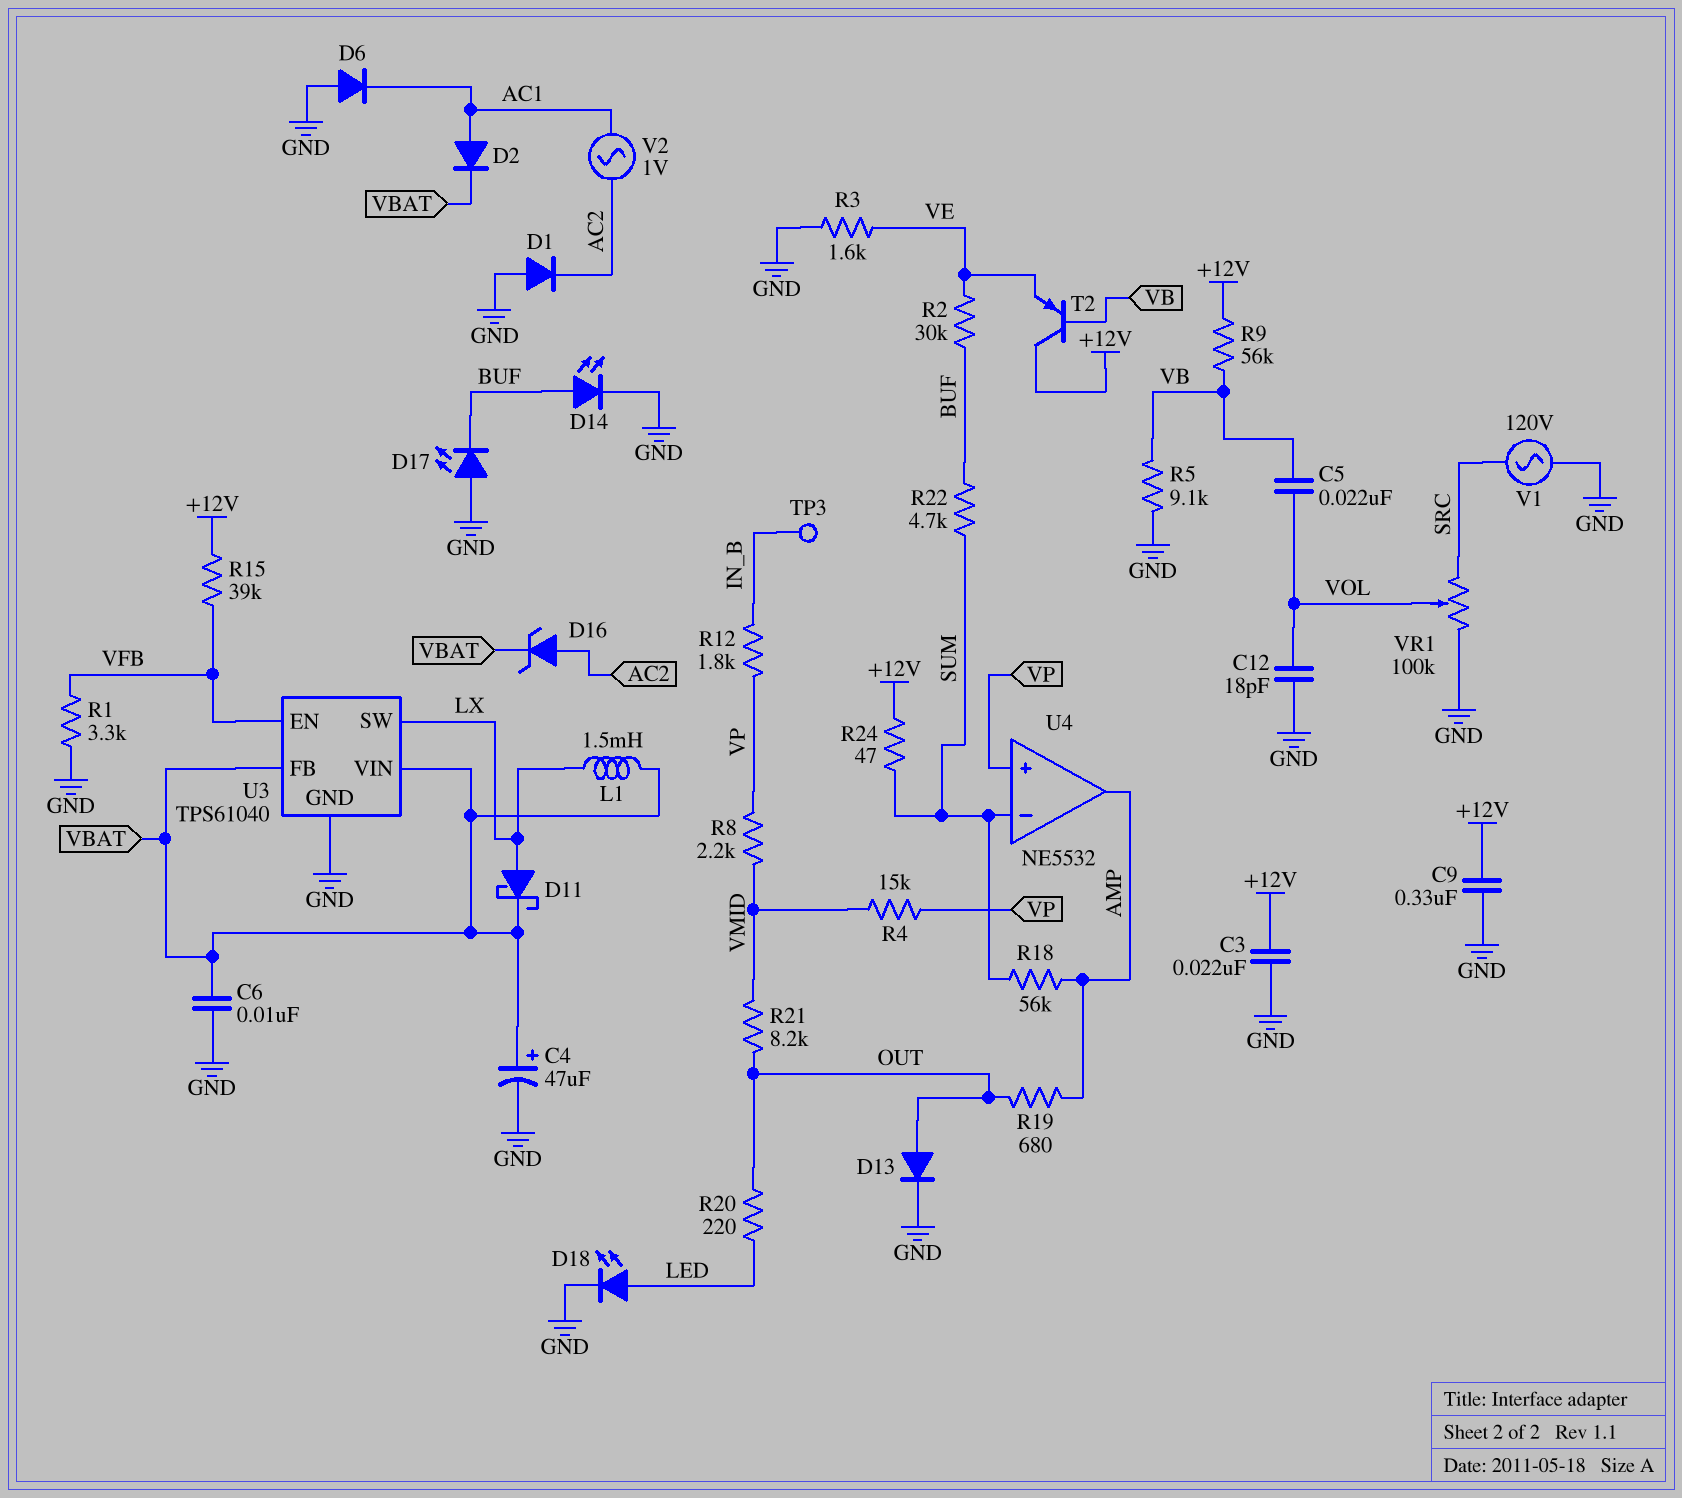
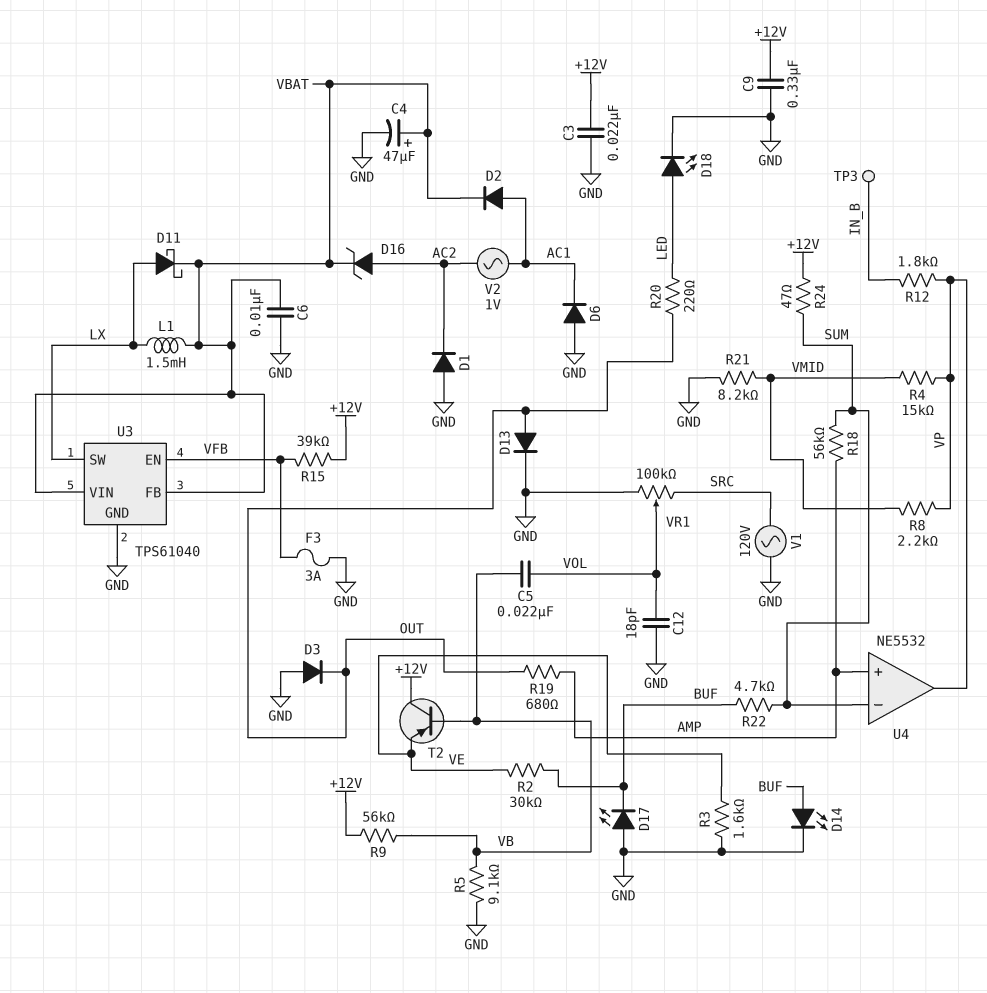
D3: none -> diode (A GND, K OUT)
F3: none -> 3A (GND, VFB)
R1: 3.3k (GND, VFB) -> none
R21: 8.2k (OUT, VMID) -> 8.2k (GND, VMID)
U4 pin in+: VP -> AMP
U4 pin out: AMP -> VP

